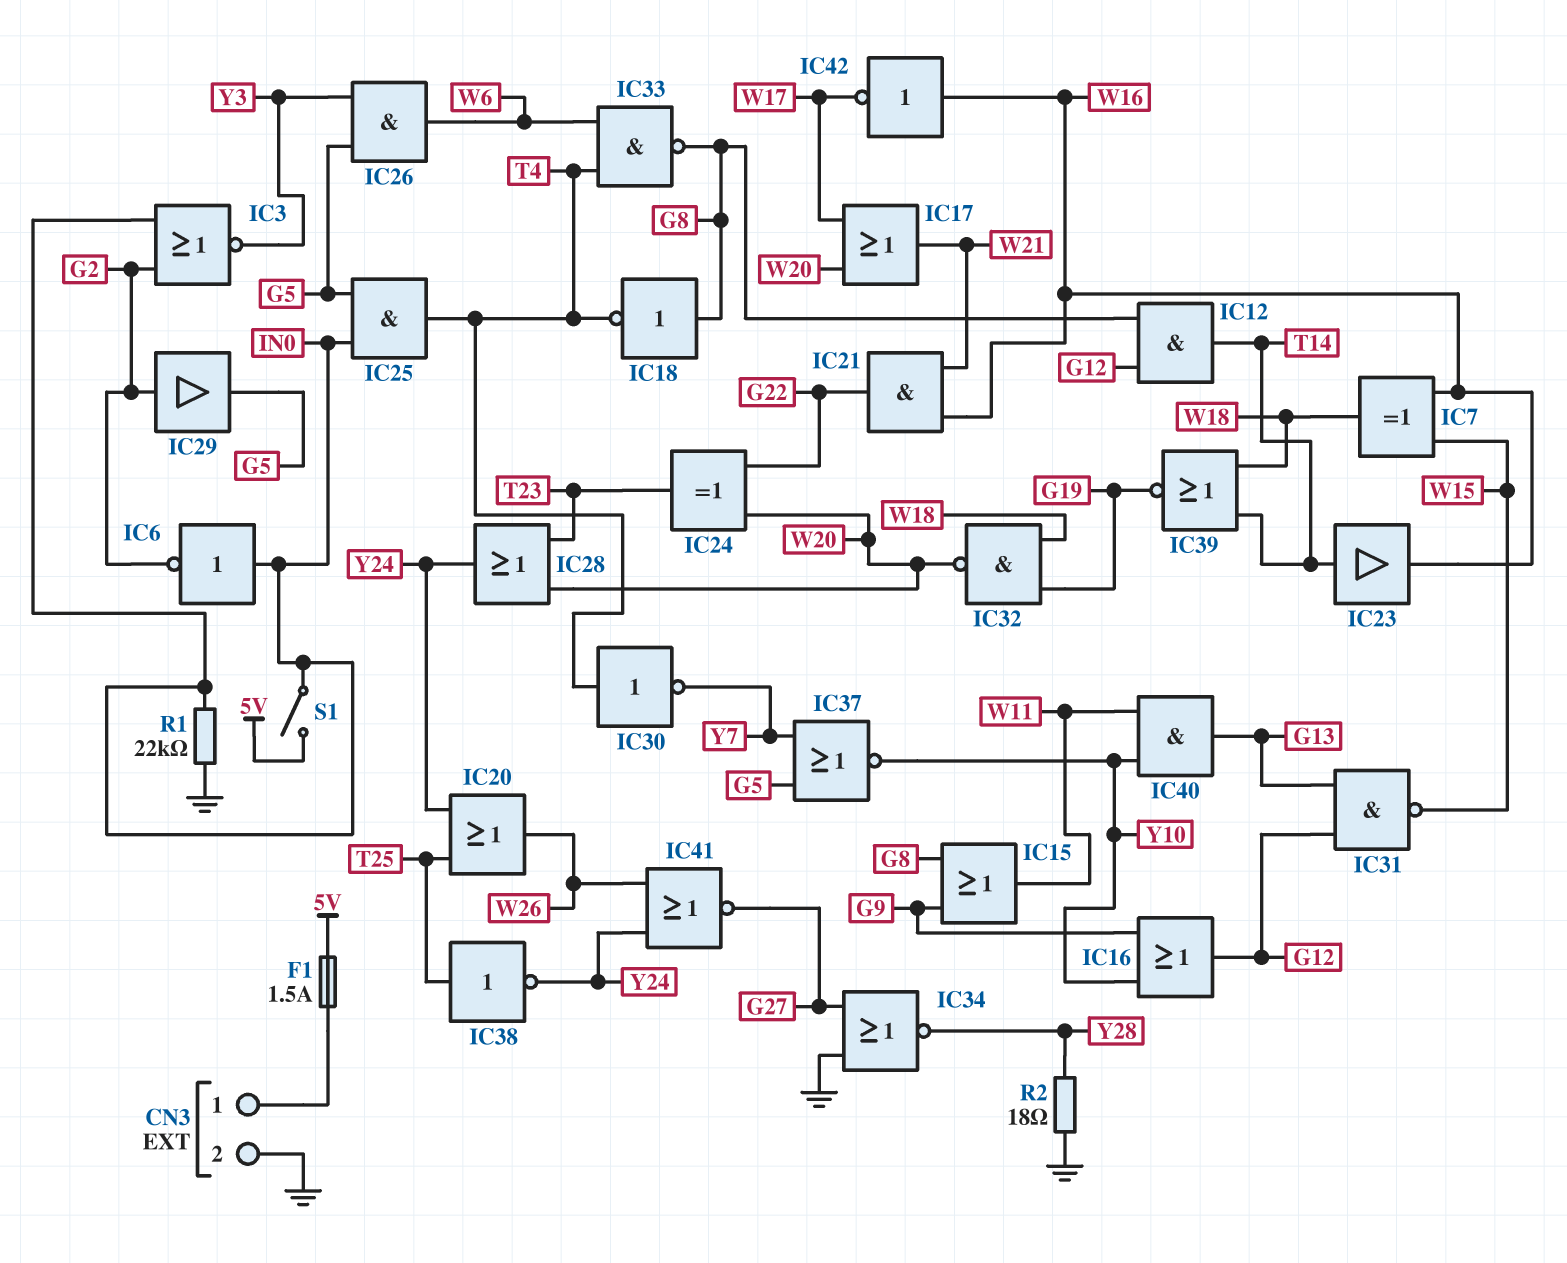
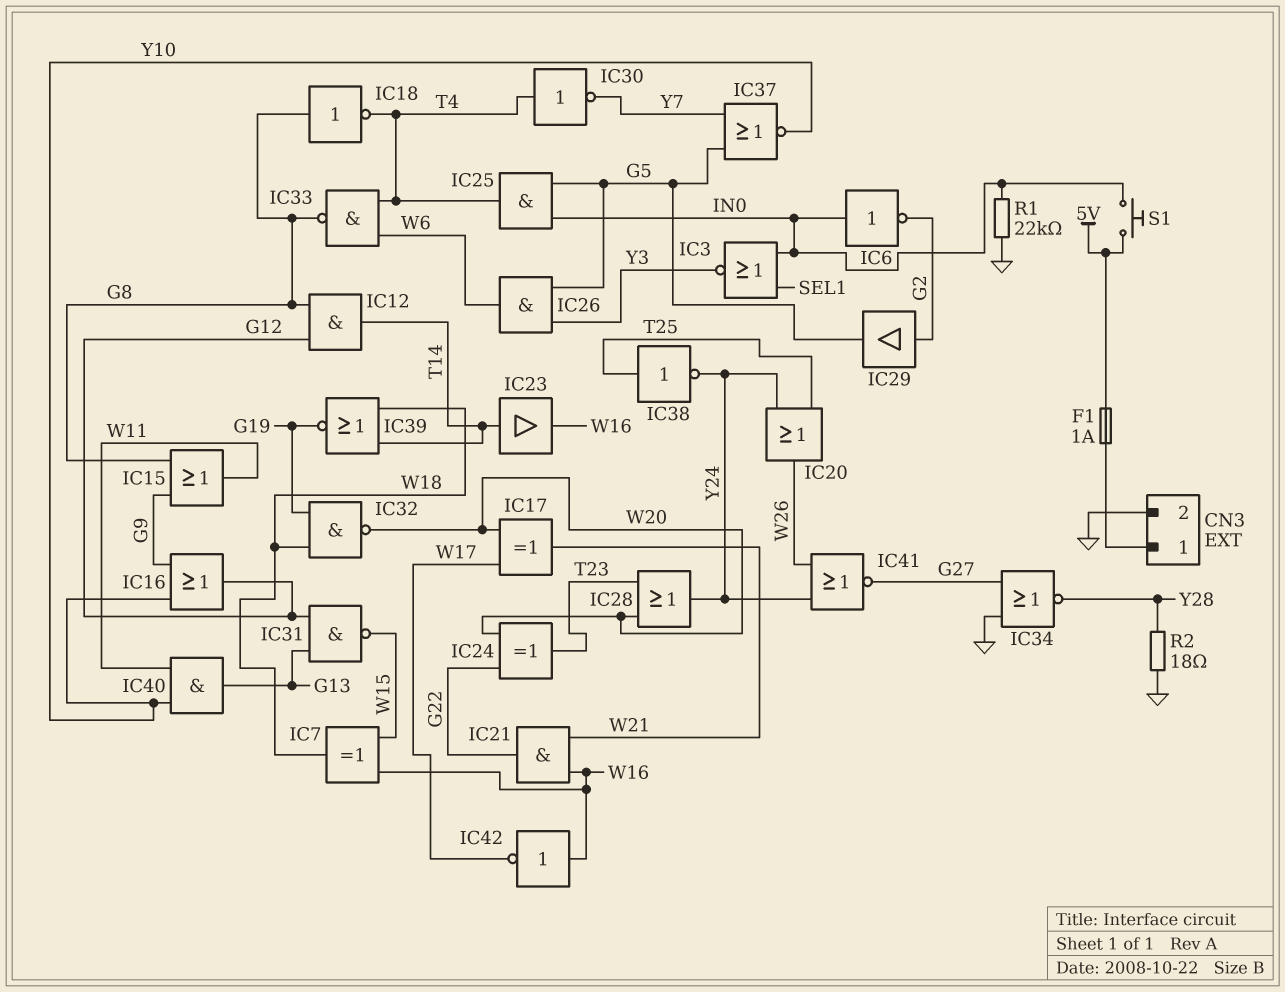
F1: 1.5A (5V, CN3/1) -> 1A (5V, CN3/1)
IC3: NOR (in G2, in IN0, out Y3) -> NOR (in IN0, in SEL1, out Y3)
IC17: OR (in W17, in W20, out W21) -> XOR (in W17, in W20, out W21)
S1: switch (5V, IN0) -> button (5V, IN0)

